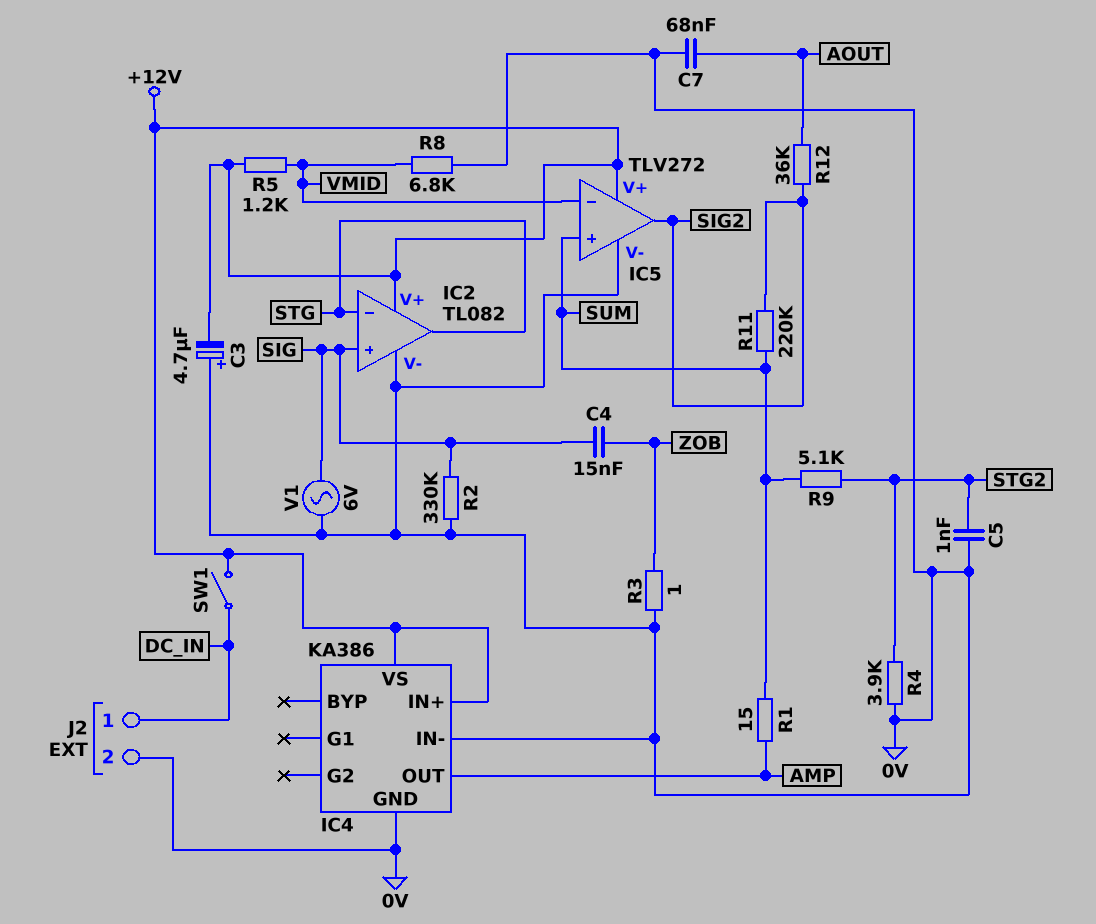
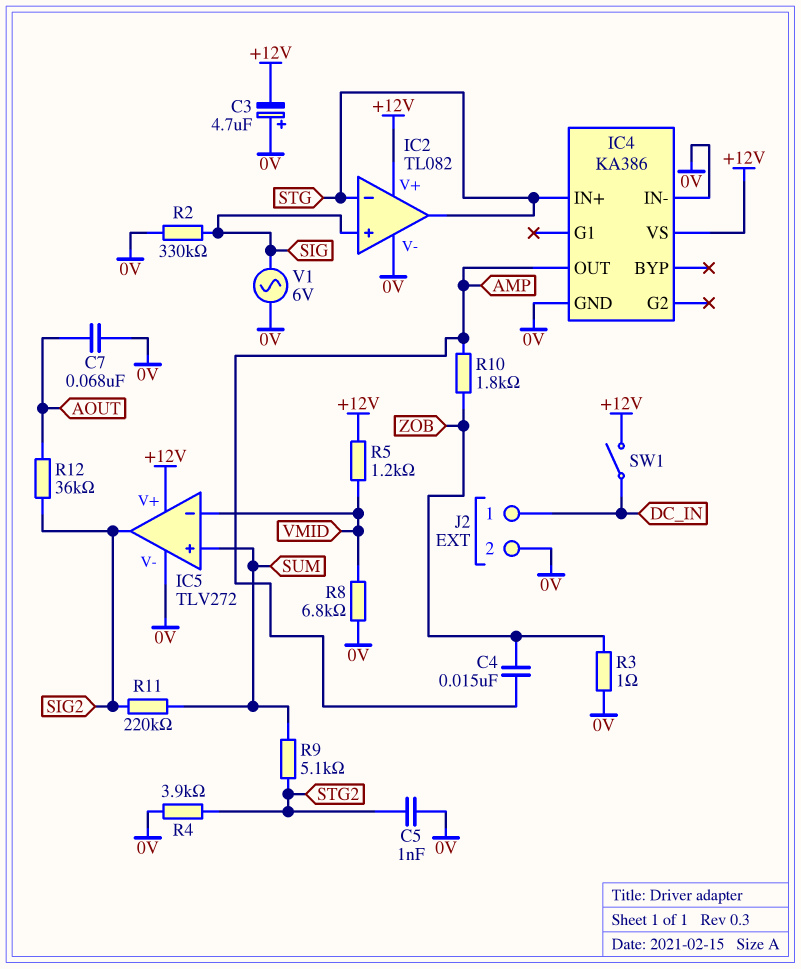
C4: 15nF (SIG, ZOB) -> 15nF (AMP, ZOB)
IC4 pin IN+: +12V -> STG
R1: 15 (AMP, SUM) -> none
R10: none -> 1.8k (AMP, ZOB)

